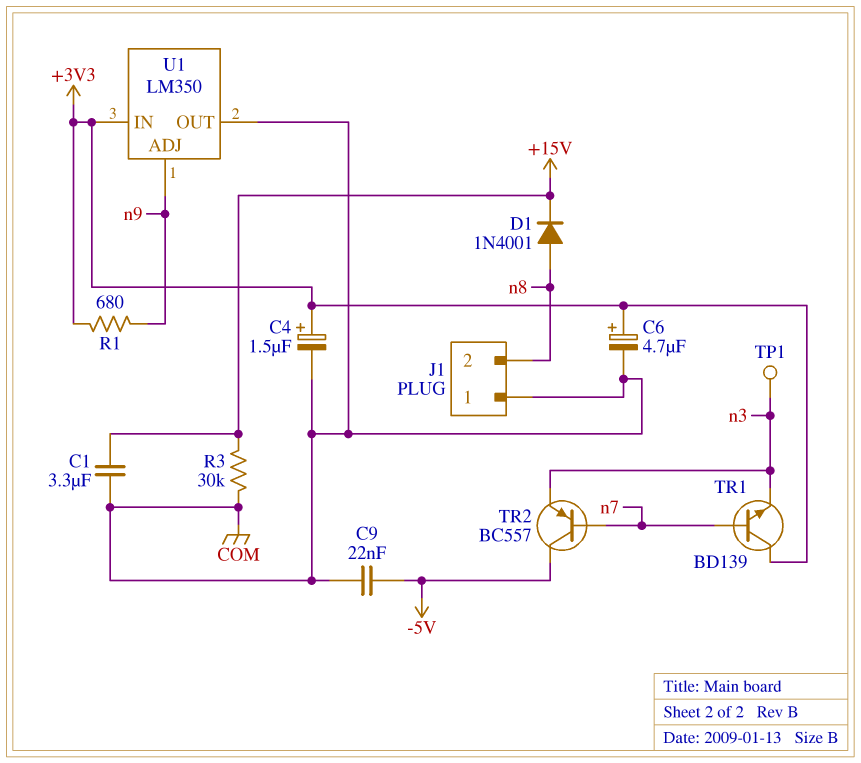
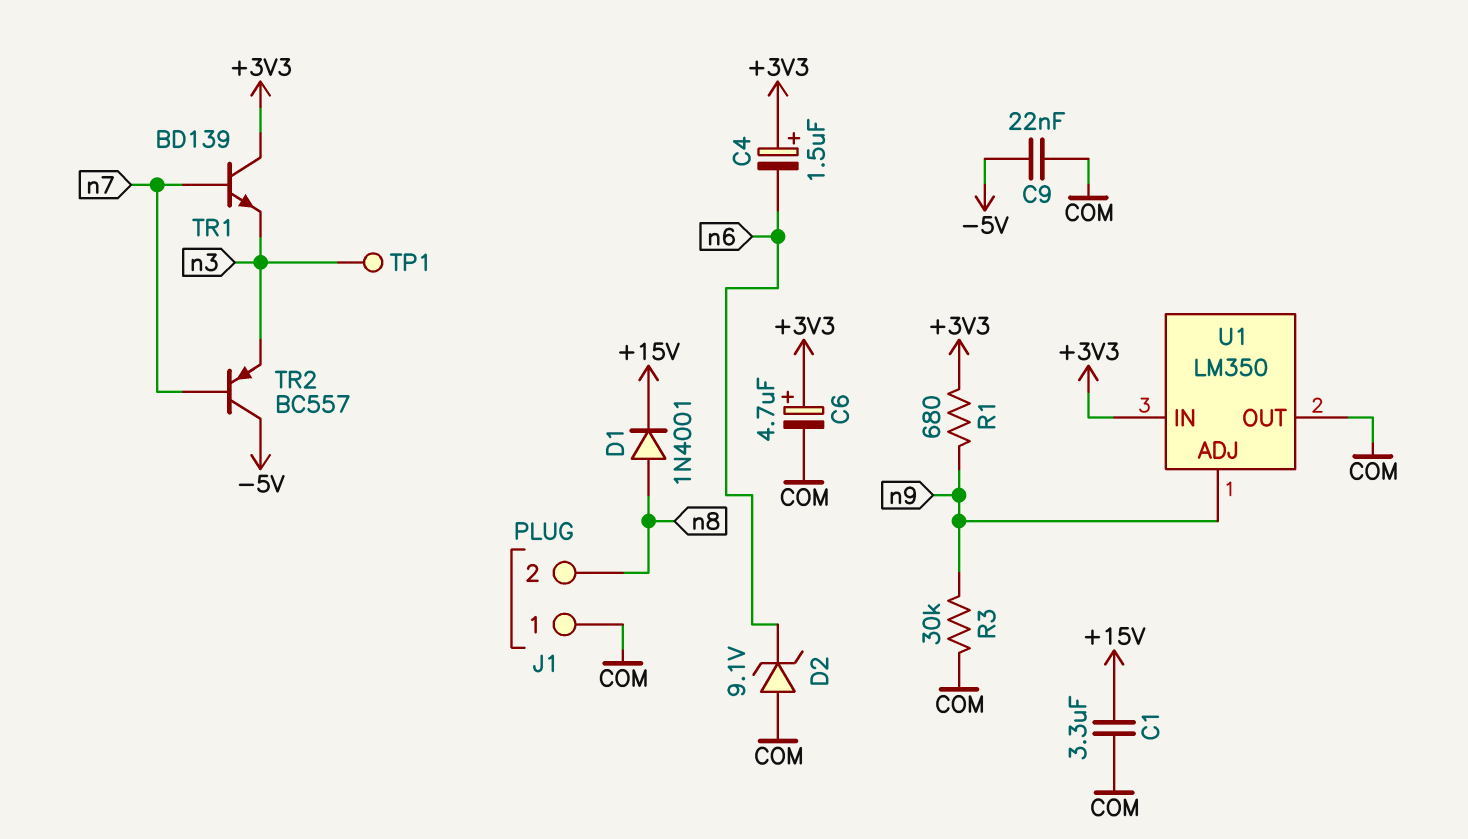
C4: 1.5uF (plus +3V3, minus COM) -> 1.5uF (plus +3V3, minus n6)
D2: none -> zener 9.1V (A COM, K n6)
R3: 30k (+15V, COM) -> 30k (COM, n9)

